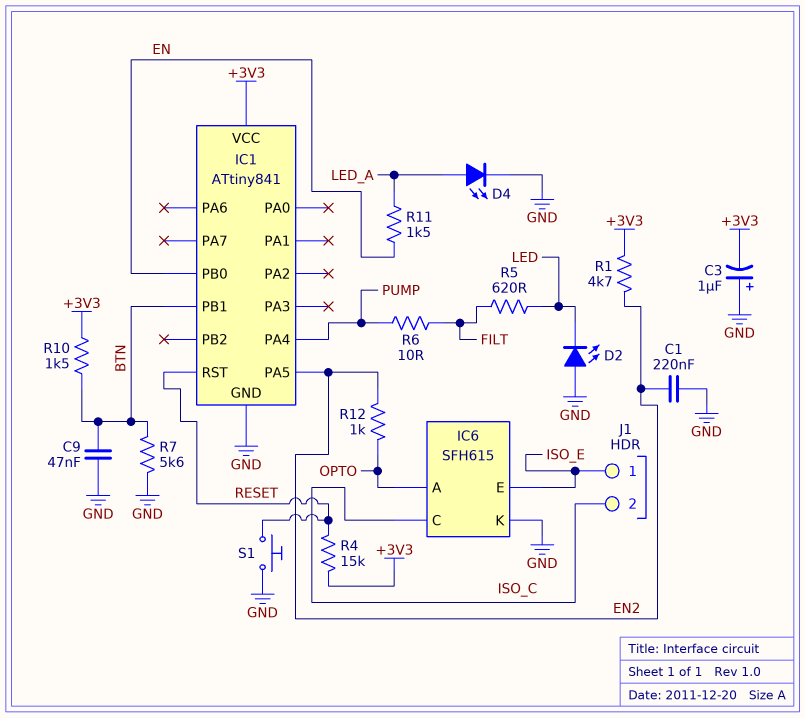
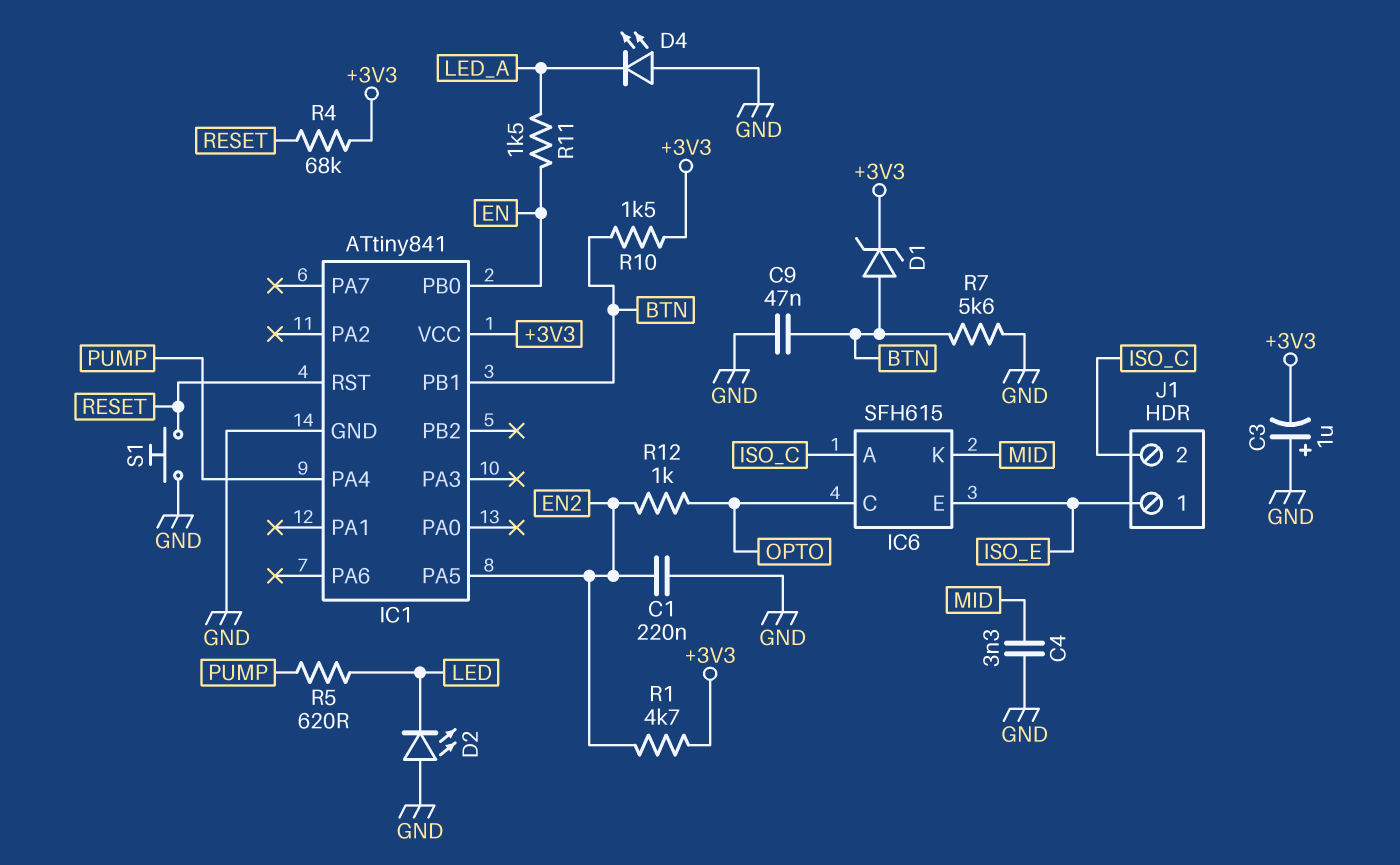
C4: none -> 3.3nF (GND, MID)
D1: none -> zener (A BTN, K +3V3)
D4: LED (A LED_A, K GND) -> LED (A GND, K LED_A)
IC6 pin A: OPTO -> ISO_C
IC6 pin C: ISO_C -> OPTO
IC6 pin K: GND -> MID
R4: 15k (+3V3, RESET) -> 68k (+3V3, RESET)
R5: 620 (FILT, LED) -> 620 (LED, PUMP)
R6: 10 (FILT, PUMP) -> none

